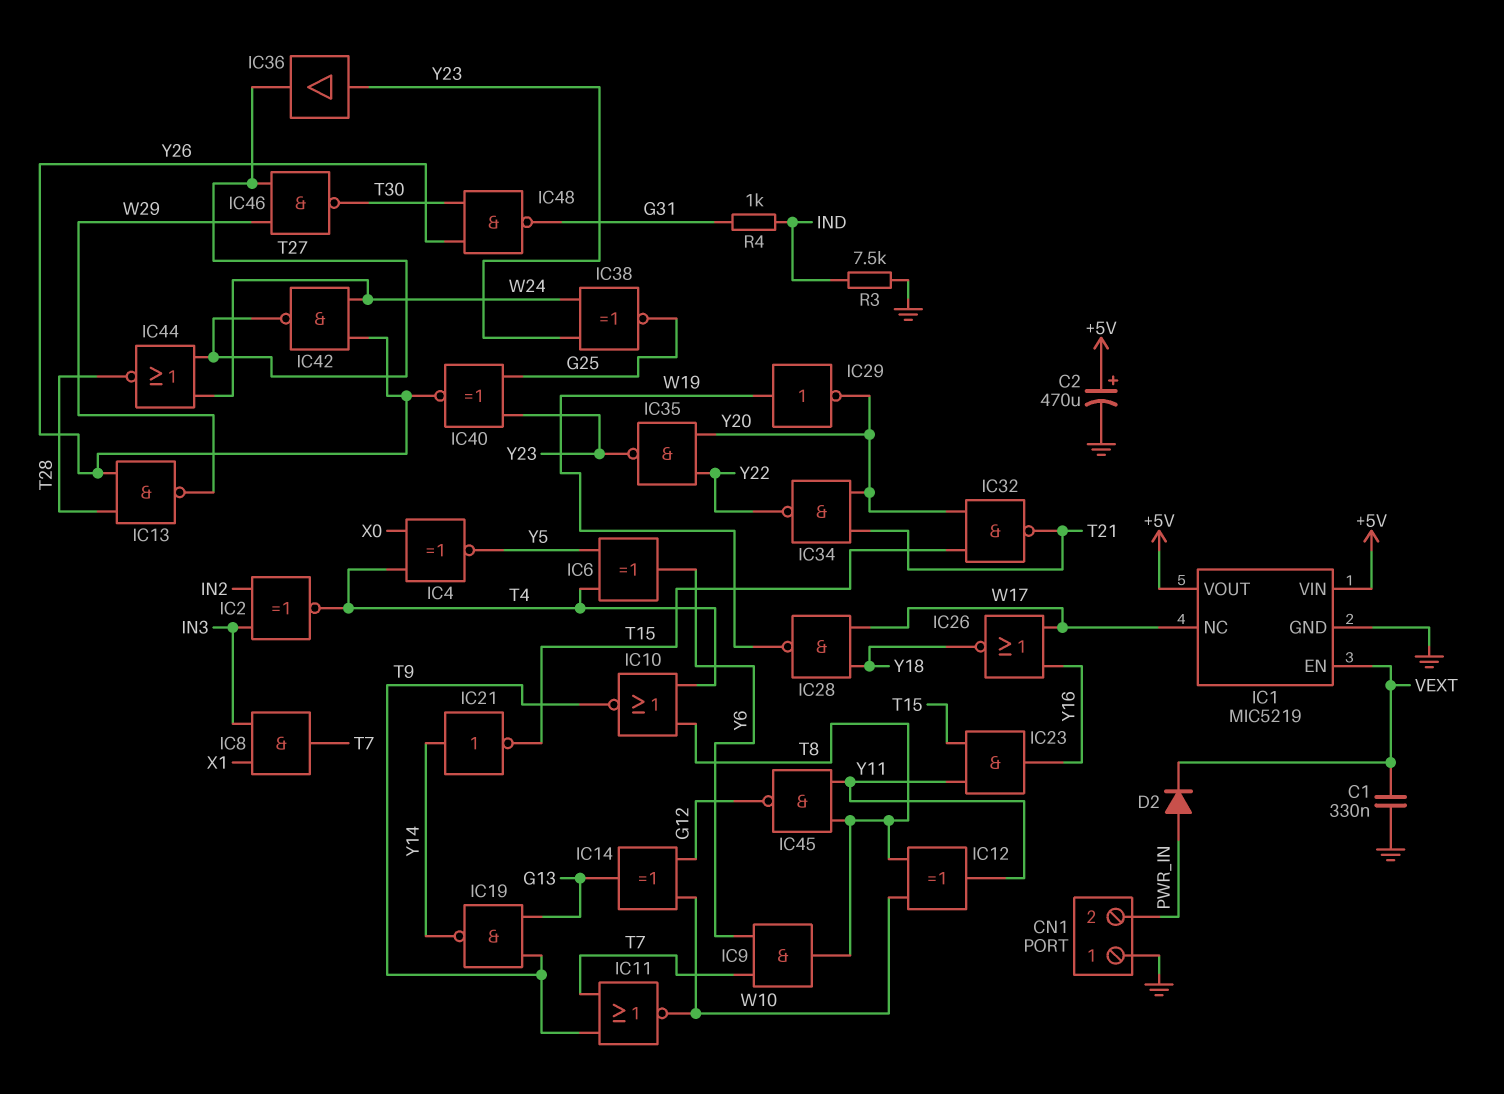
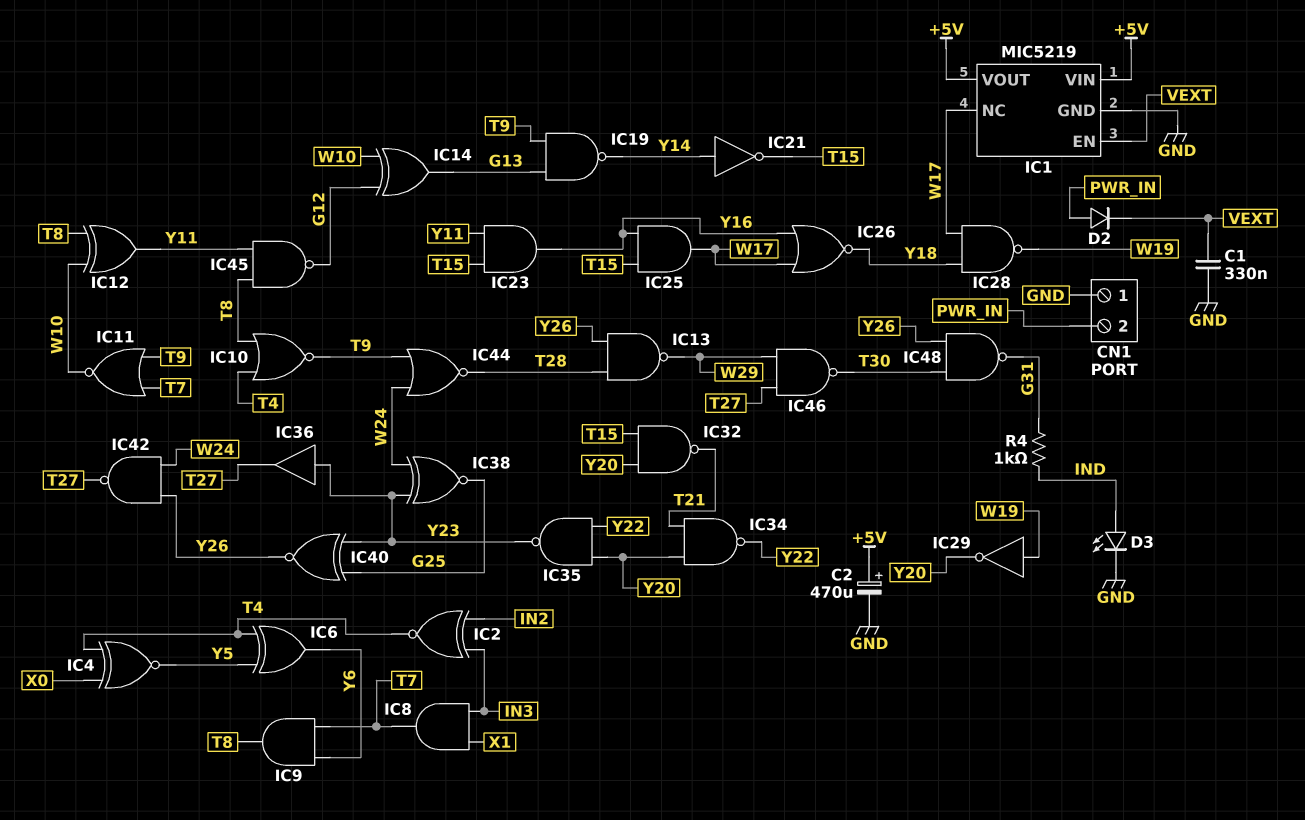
D3: none -> LED (A IND, K GND)
IC25: none -> AND (in T15, in Y16, out W17)
IC44: NOR (in T27, in W24, out T28) -> NOR (in T9, in W24, out T28)
R3: 7.5k (GND, IND) -> none

